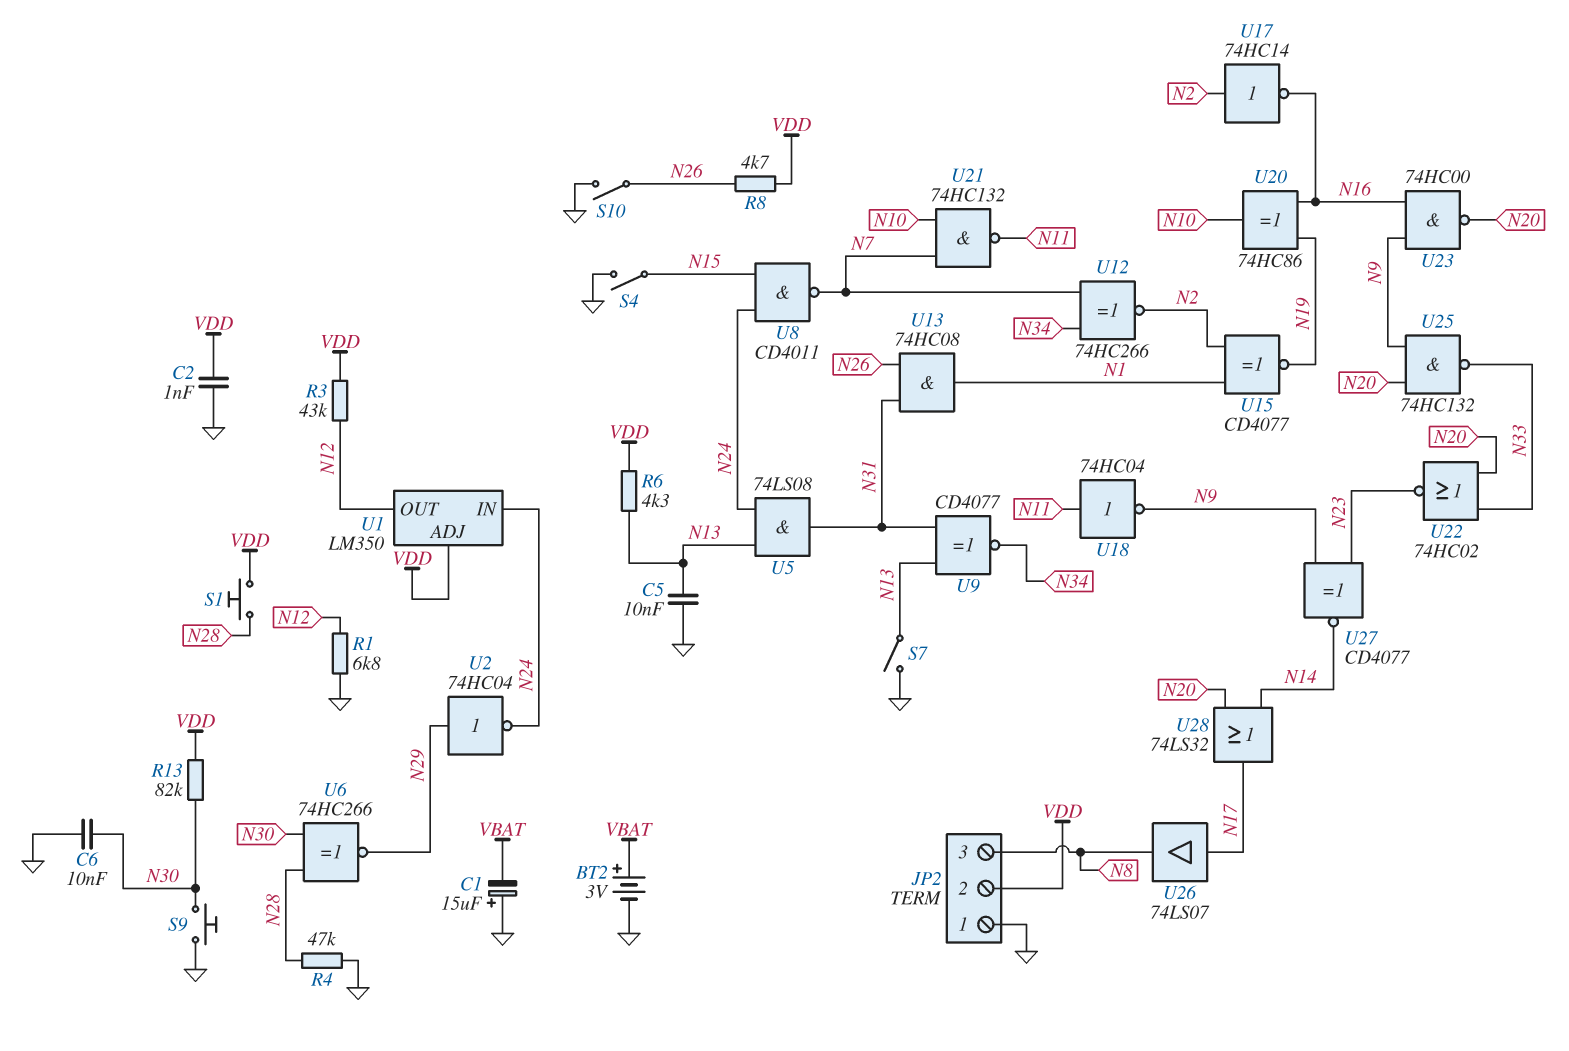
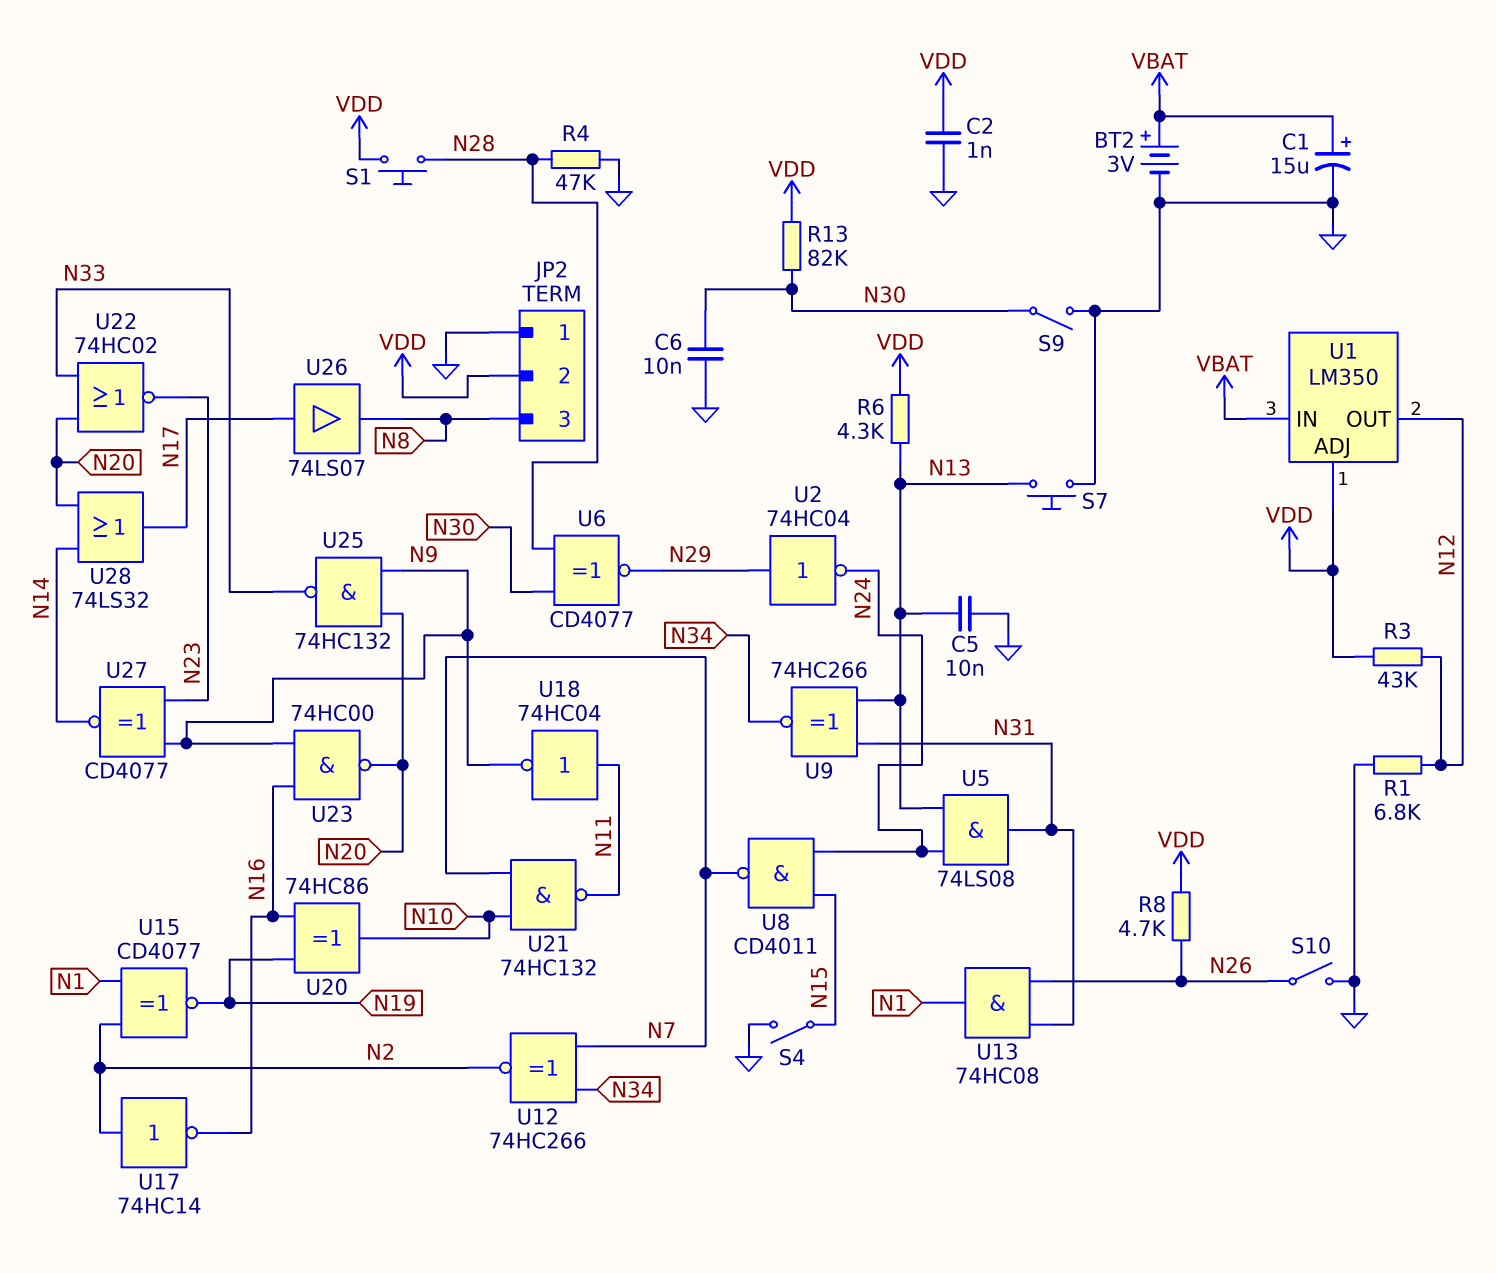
C1: 15uF (plus GND, minus VBAT) -> 15uF (plus VBAT, minus GND)
S7: switch (GND, N13) -> button (GND, N13)
S9: button (GND, N30) -> switch (GND, N30)
U1 pin IN: N24 -> VBAT
U6: XNOR 74HC266 (in N28, in N30, out N29) -> XNOR CD4077 (in N28, in N30, out N29)
U9: XNOR CD4077 (in N13, in N31, out N34) -> XNOR 74HC266 (in N13, in N31, out N34)

